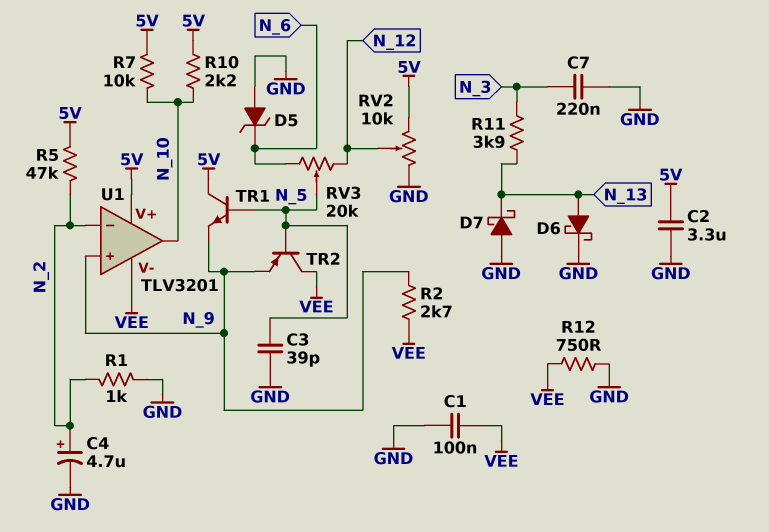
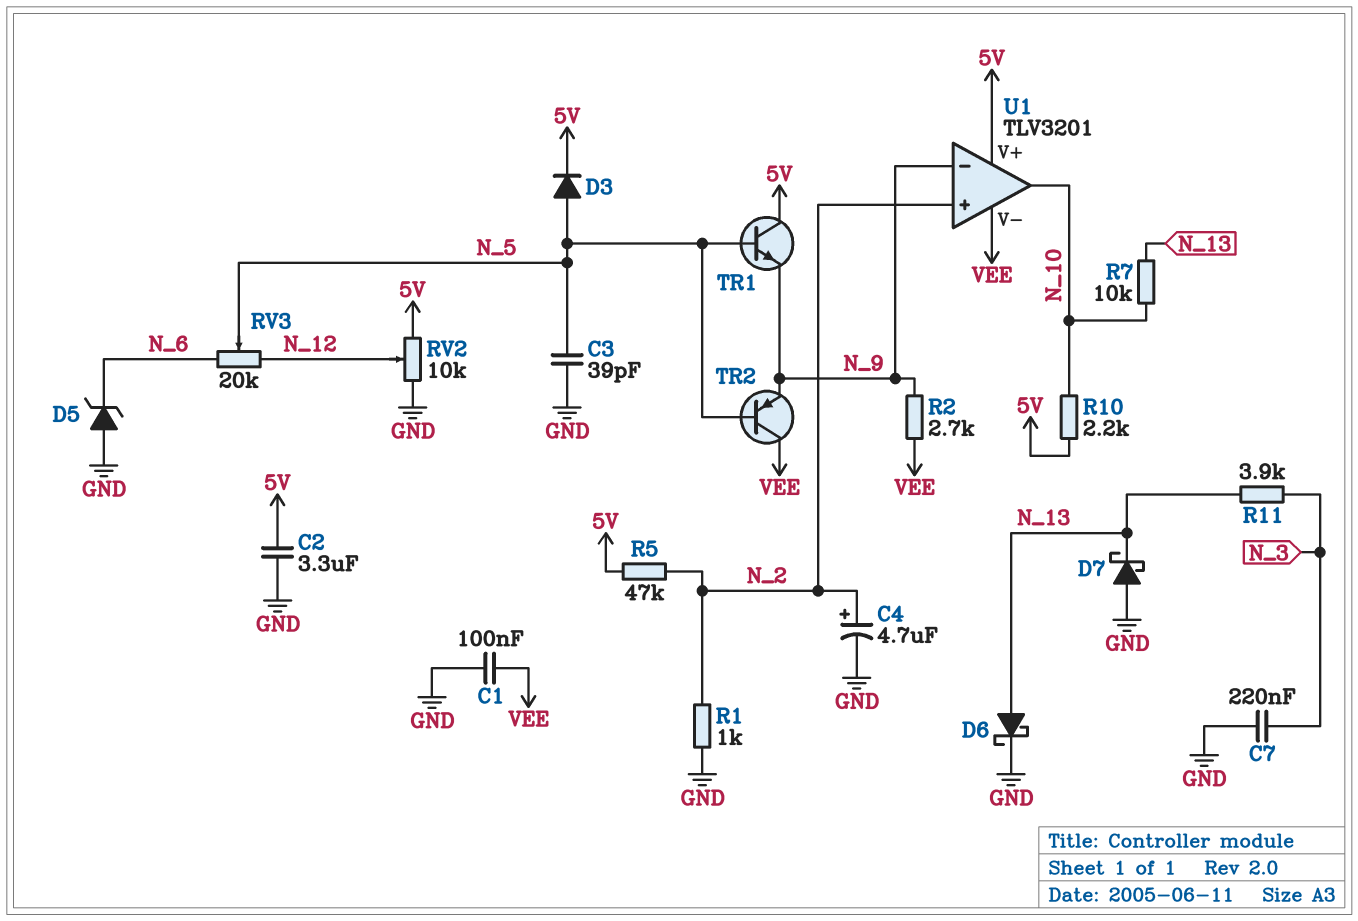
D3: none -> diode (A N_5, K 5V)
R7: 10k (5V, N_10) -> 10k (N_10, N_13)
R12: 750 (GND, VEE) -> none
U1 pin in+: N_9 -> N_2
U1 pin in-: N_2 -> N_9

